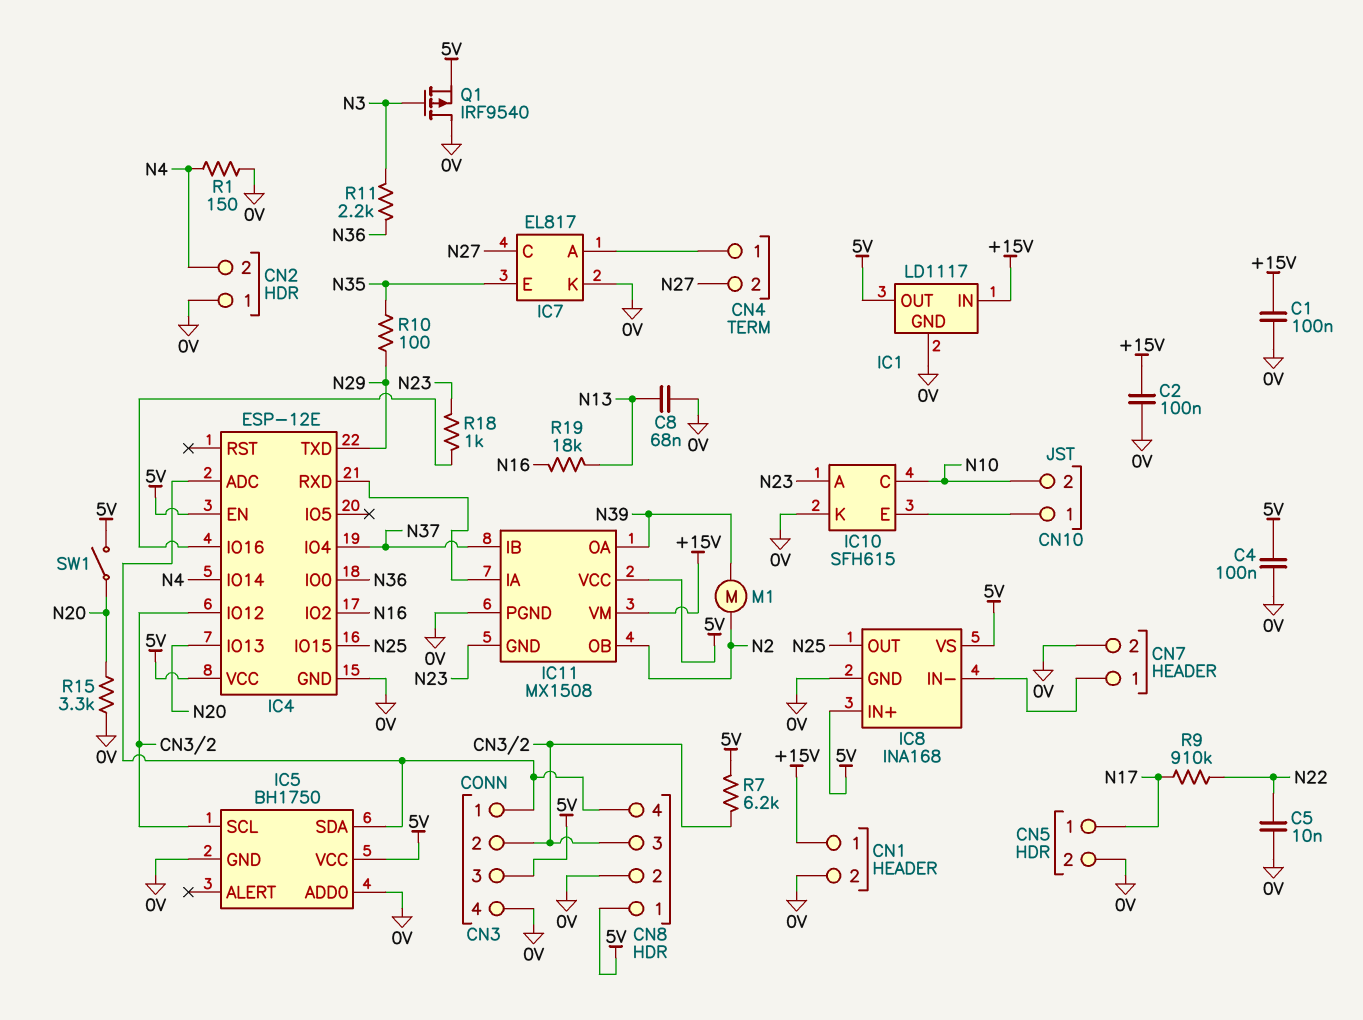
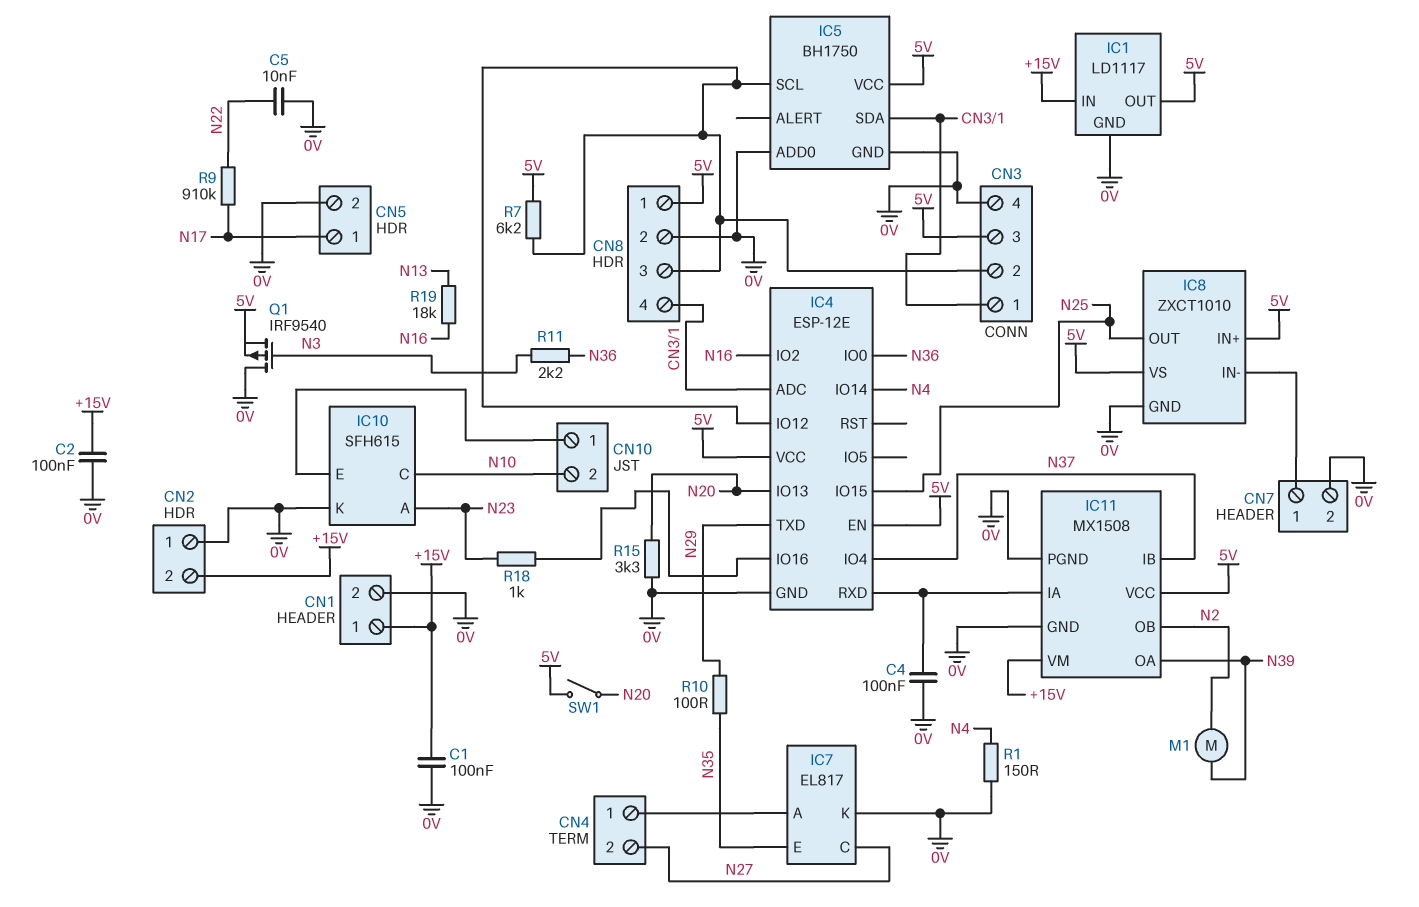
C4: 100nF (0V, 5V) -> 100nF (0V, IC4/RXD)
C8: 68nF (0V, N13) -> none
CN2 pin 2: N4 -> +15V
IC8: INA168 -> ZXCT1010
IC11 pin GND: N23 -> 0V

